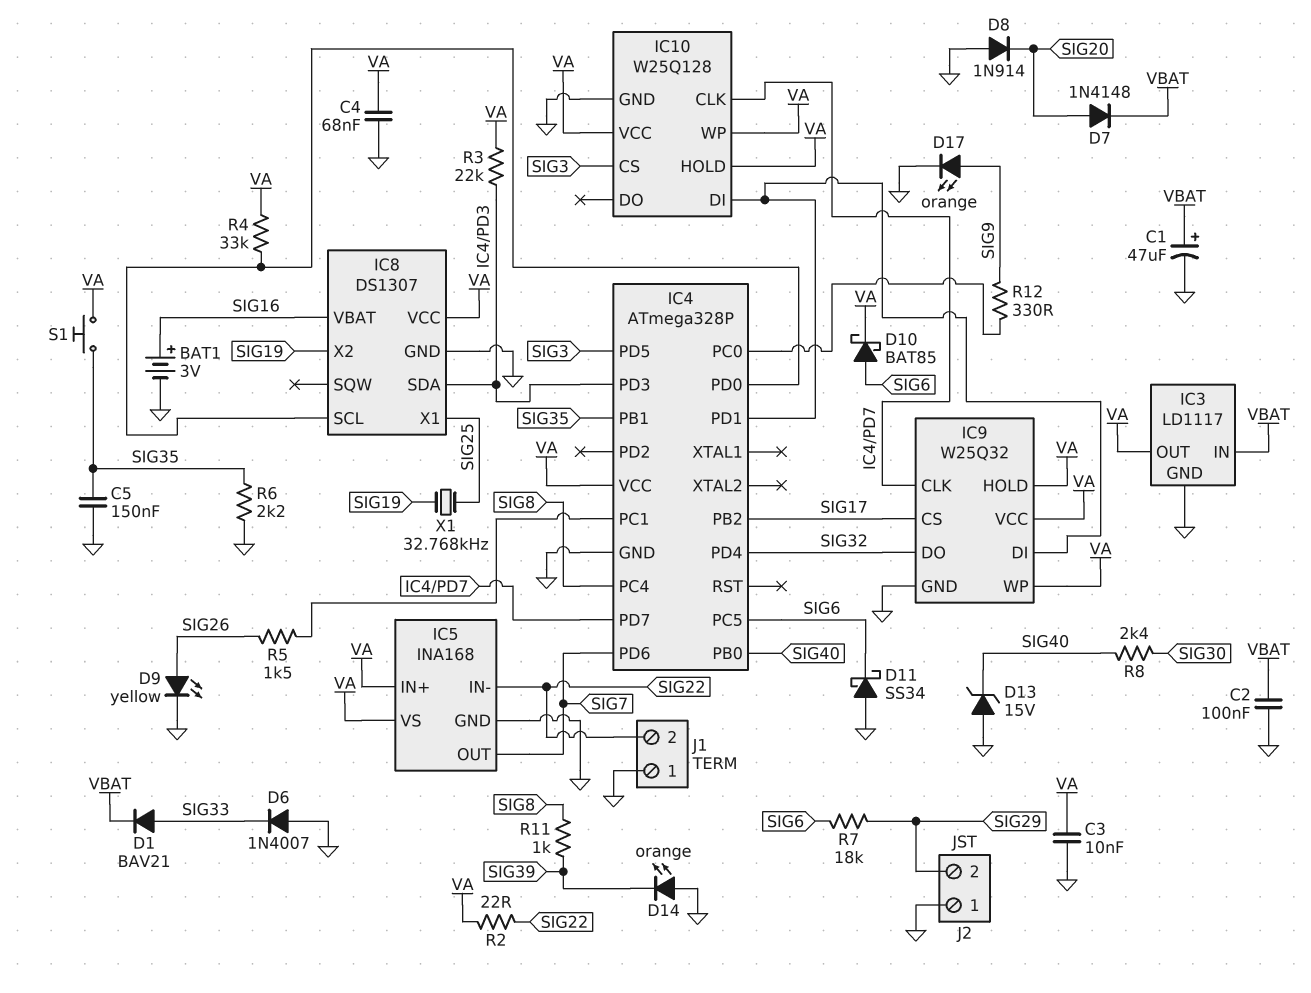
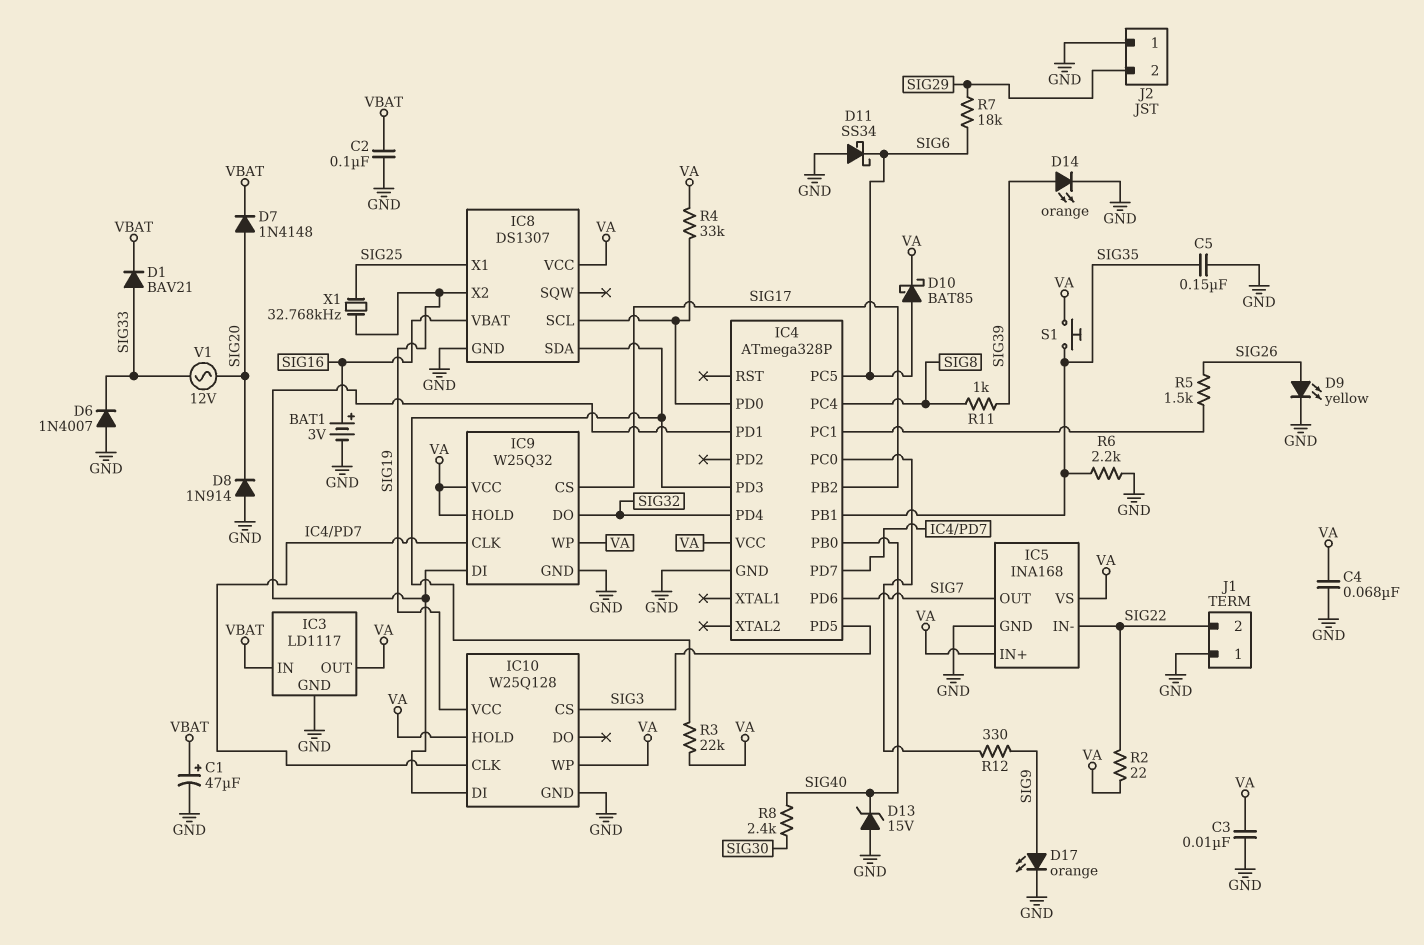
D14: LED orange (A GND, K SIG39) -> LED orange (A SIG39, K GND)
IC10 pin VCC: VA -> SIG19
V1: none -> AC 12V (SIG20, SIG33)

